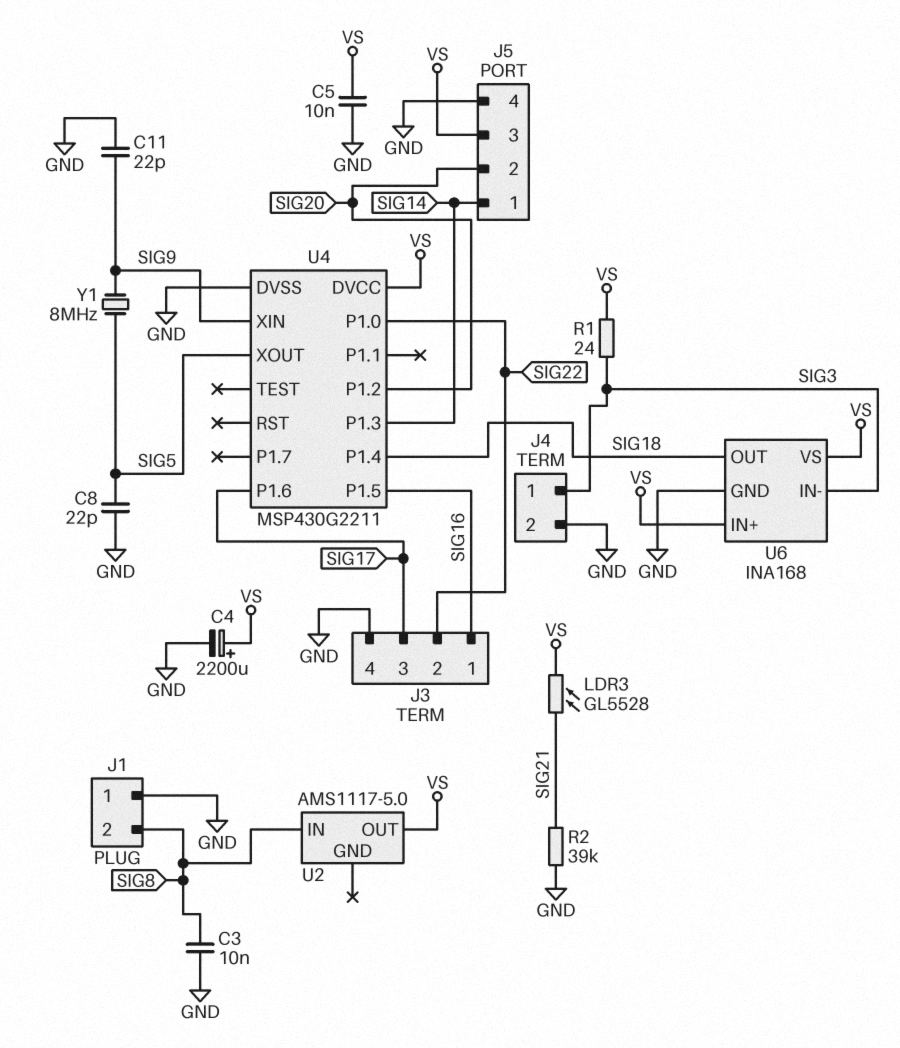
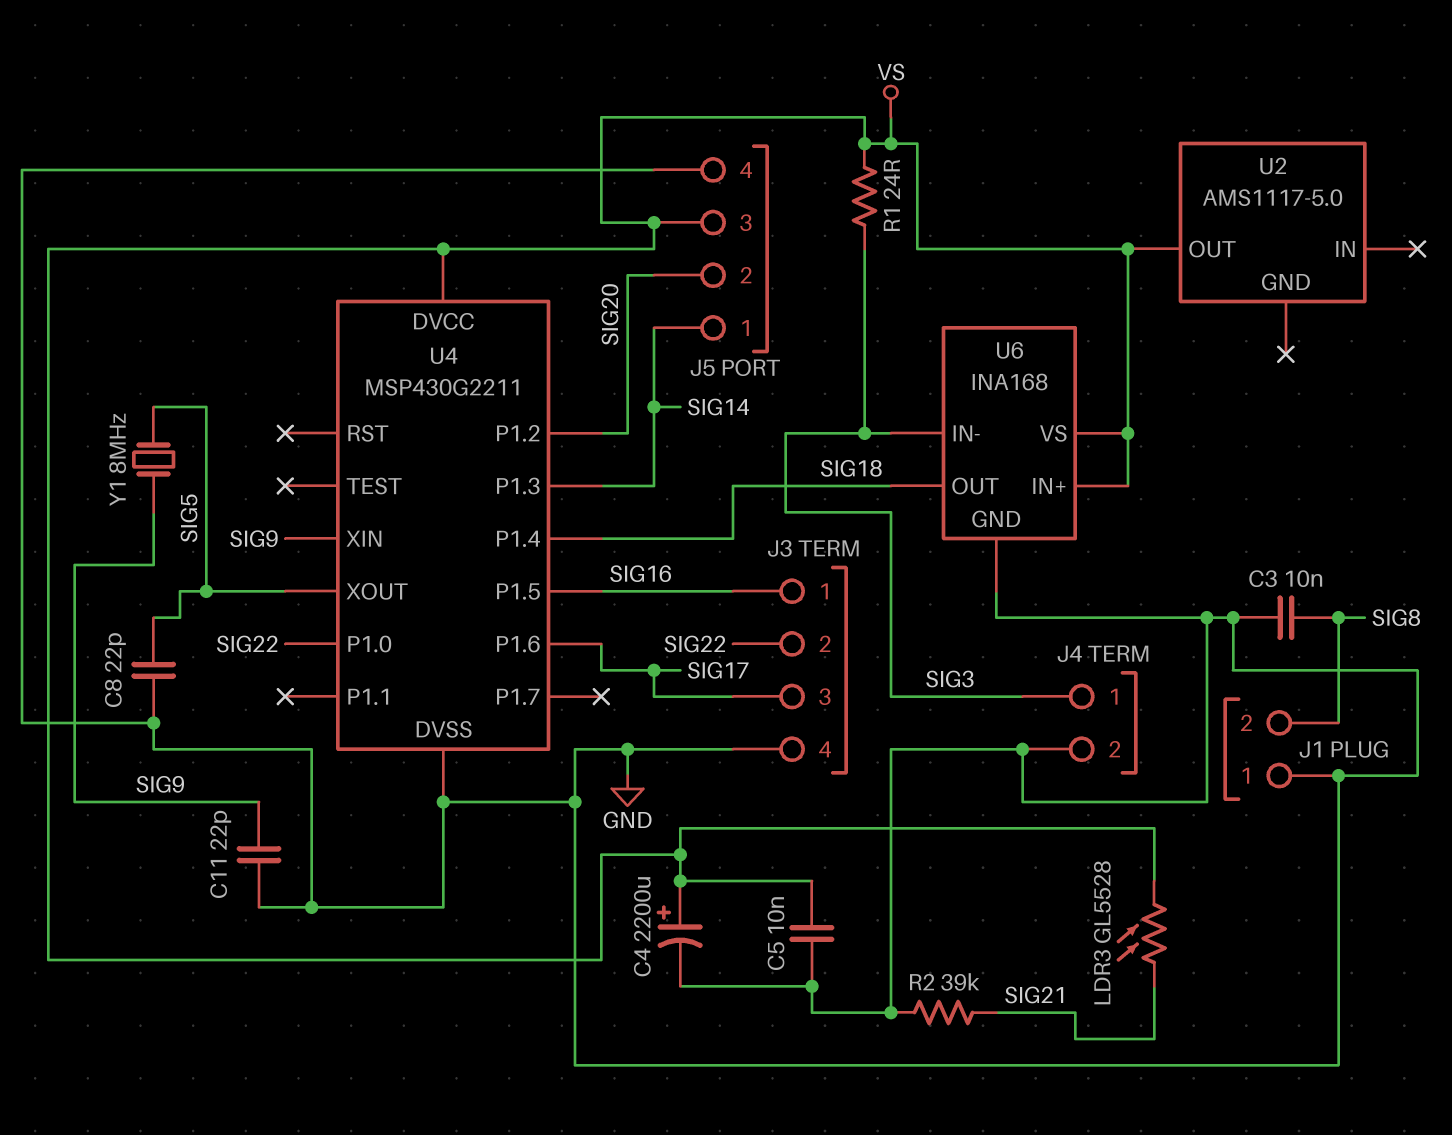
U2 pin IN: SIG8 -> none

